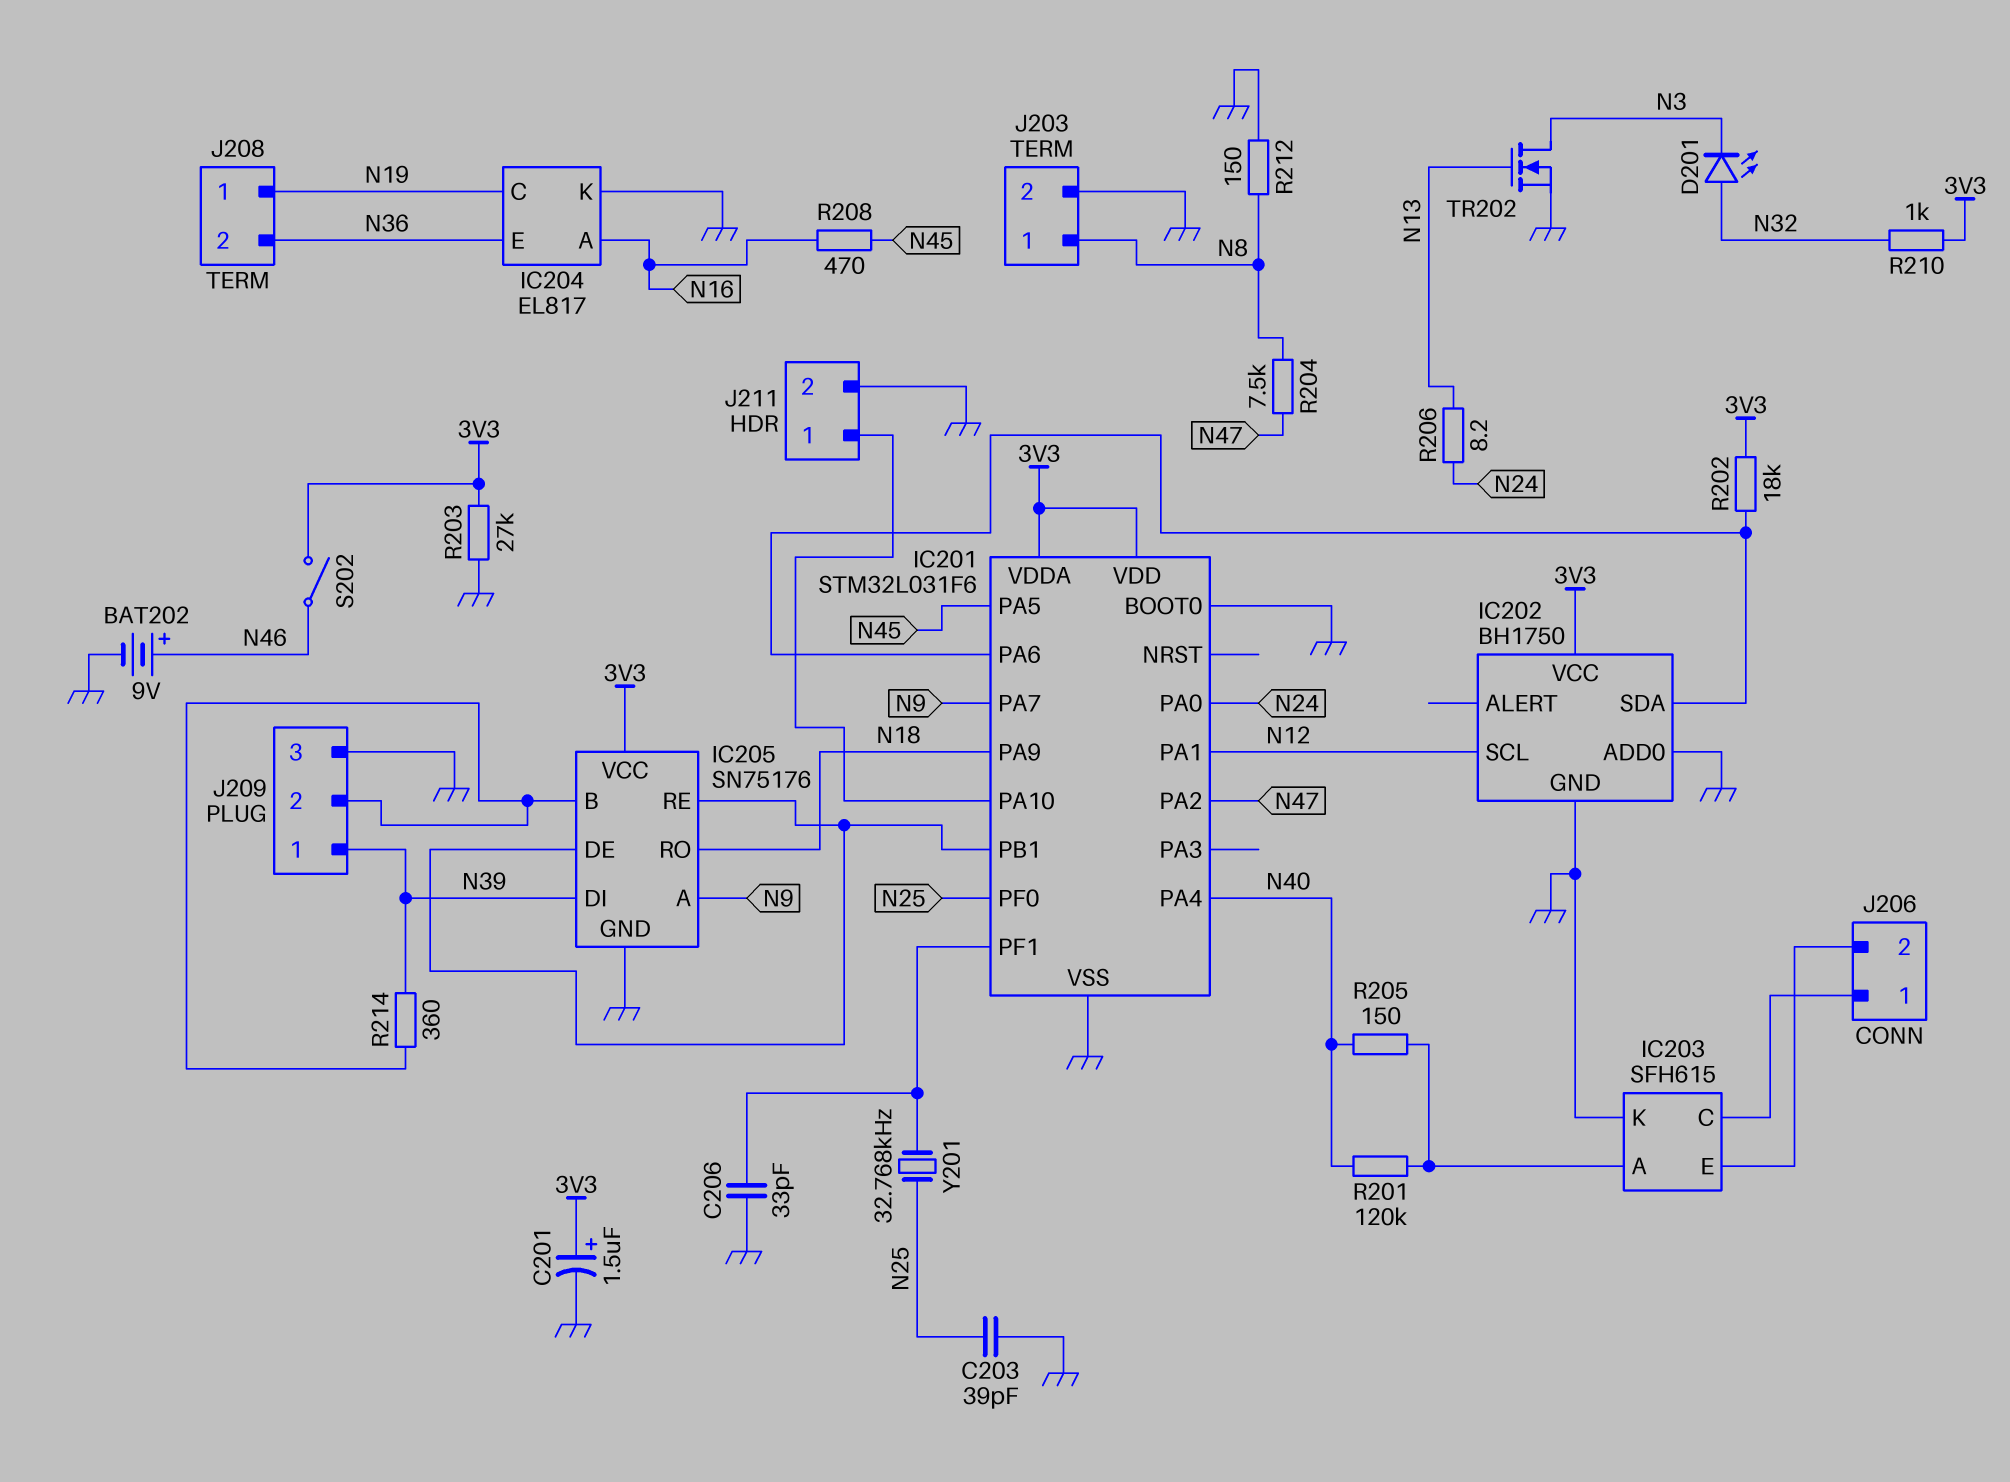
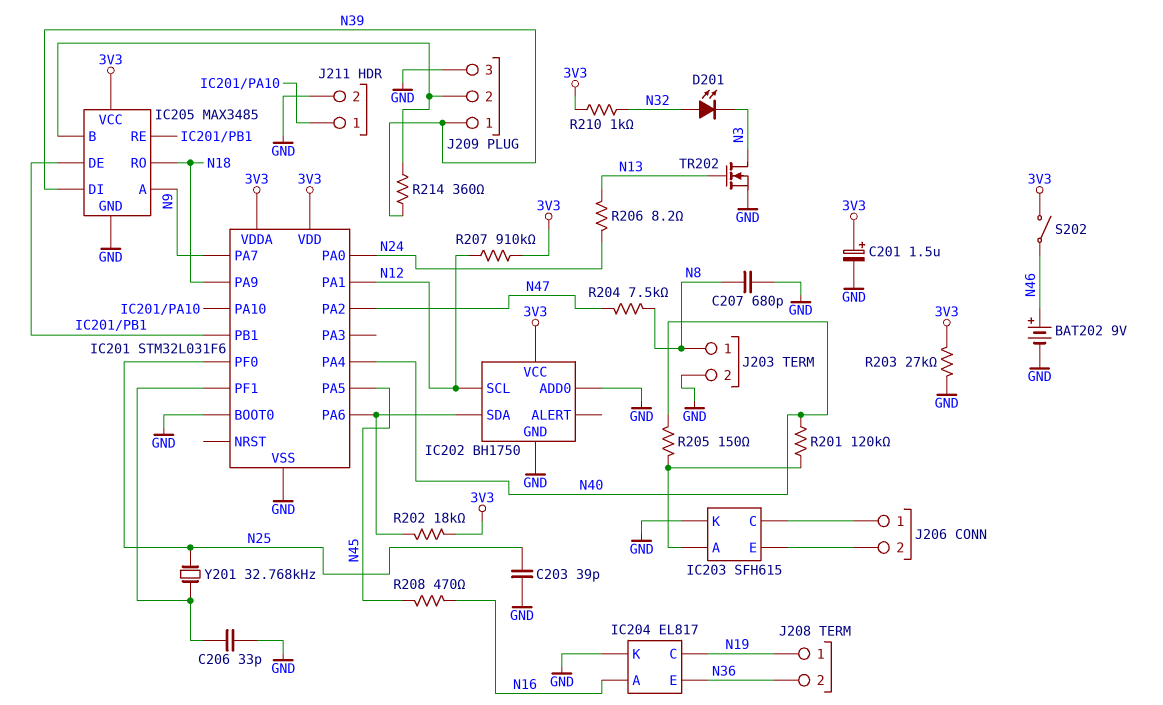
C207: none -> 680pF (GND, N8)
IC205: SN75176 -> MAX3485
R207: none -> 910k (3V3, N12)
R212: 150 (GND, N8) -> none

